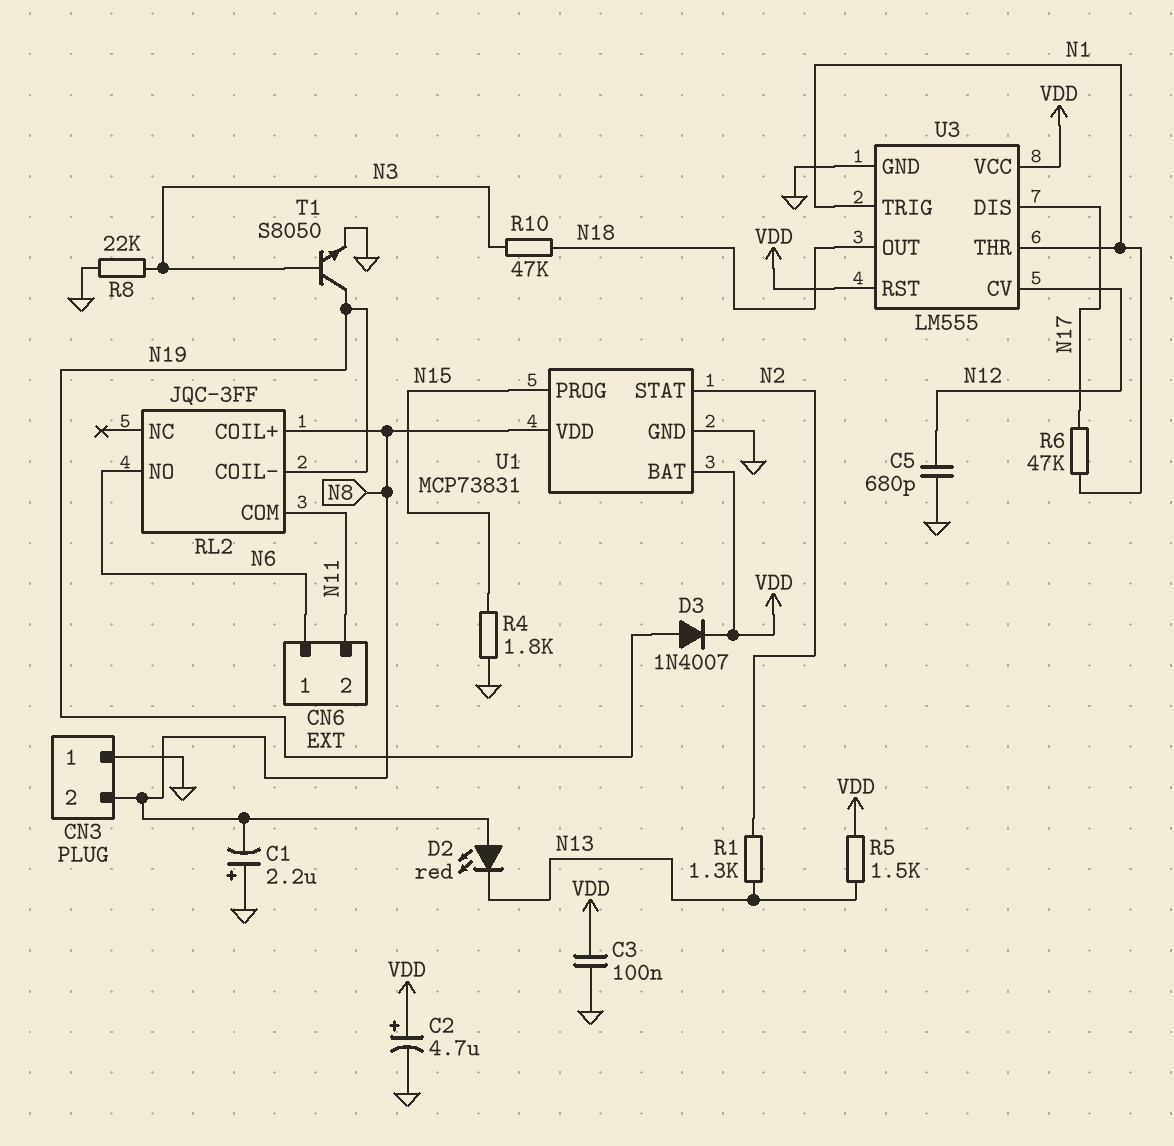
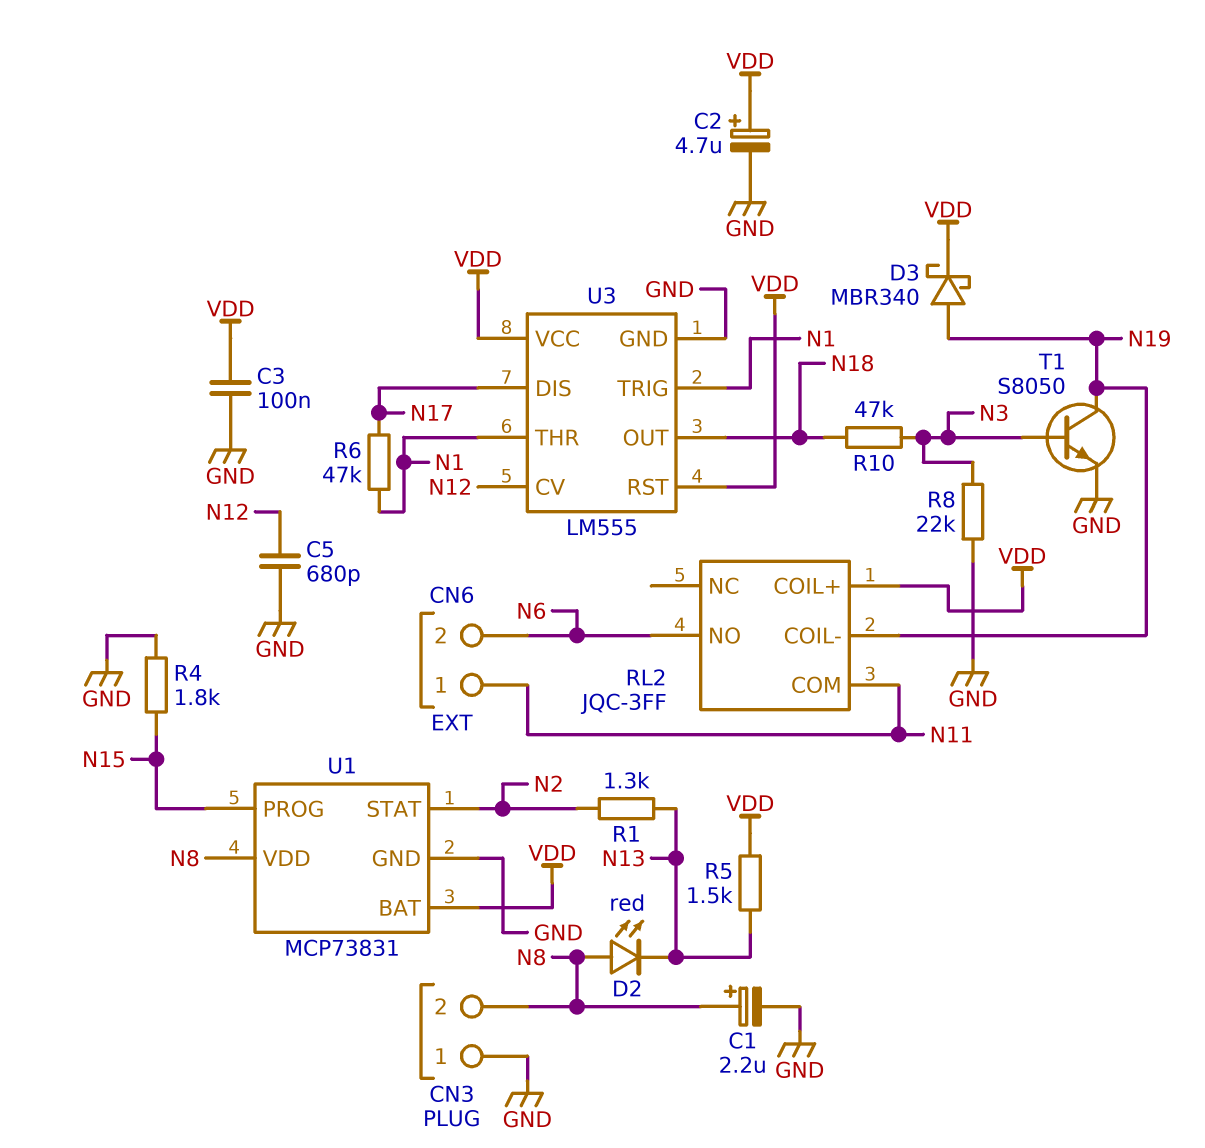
C1: 2.2uF (plus GND, minus N8) -> 2.2uF (plus N8, minus GND)
CN6 pin 1: N6 -> N11
CN6 pin 2: N11 -> N6
D3: diode 1N4007 (A N19, K VDD) -> schottky MBR340 (A N19, K VDD)
RL2 pin COIL+: N8 -> VDD

